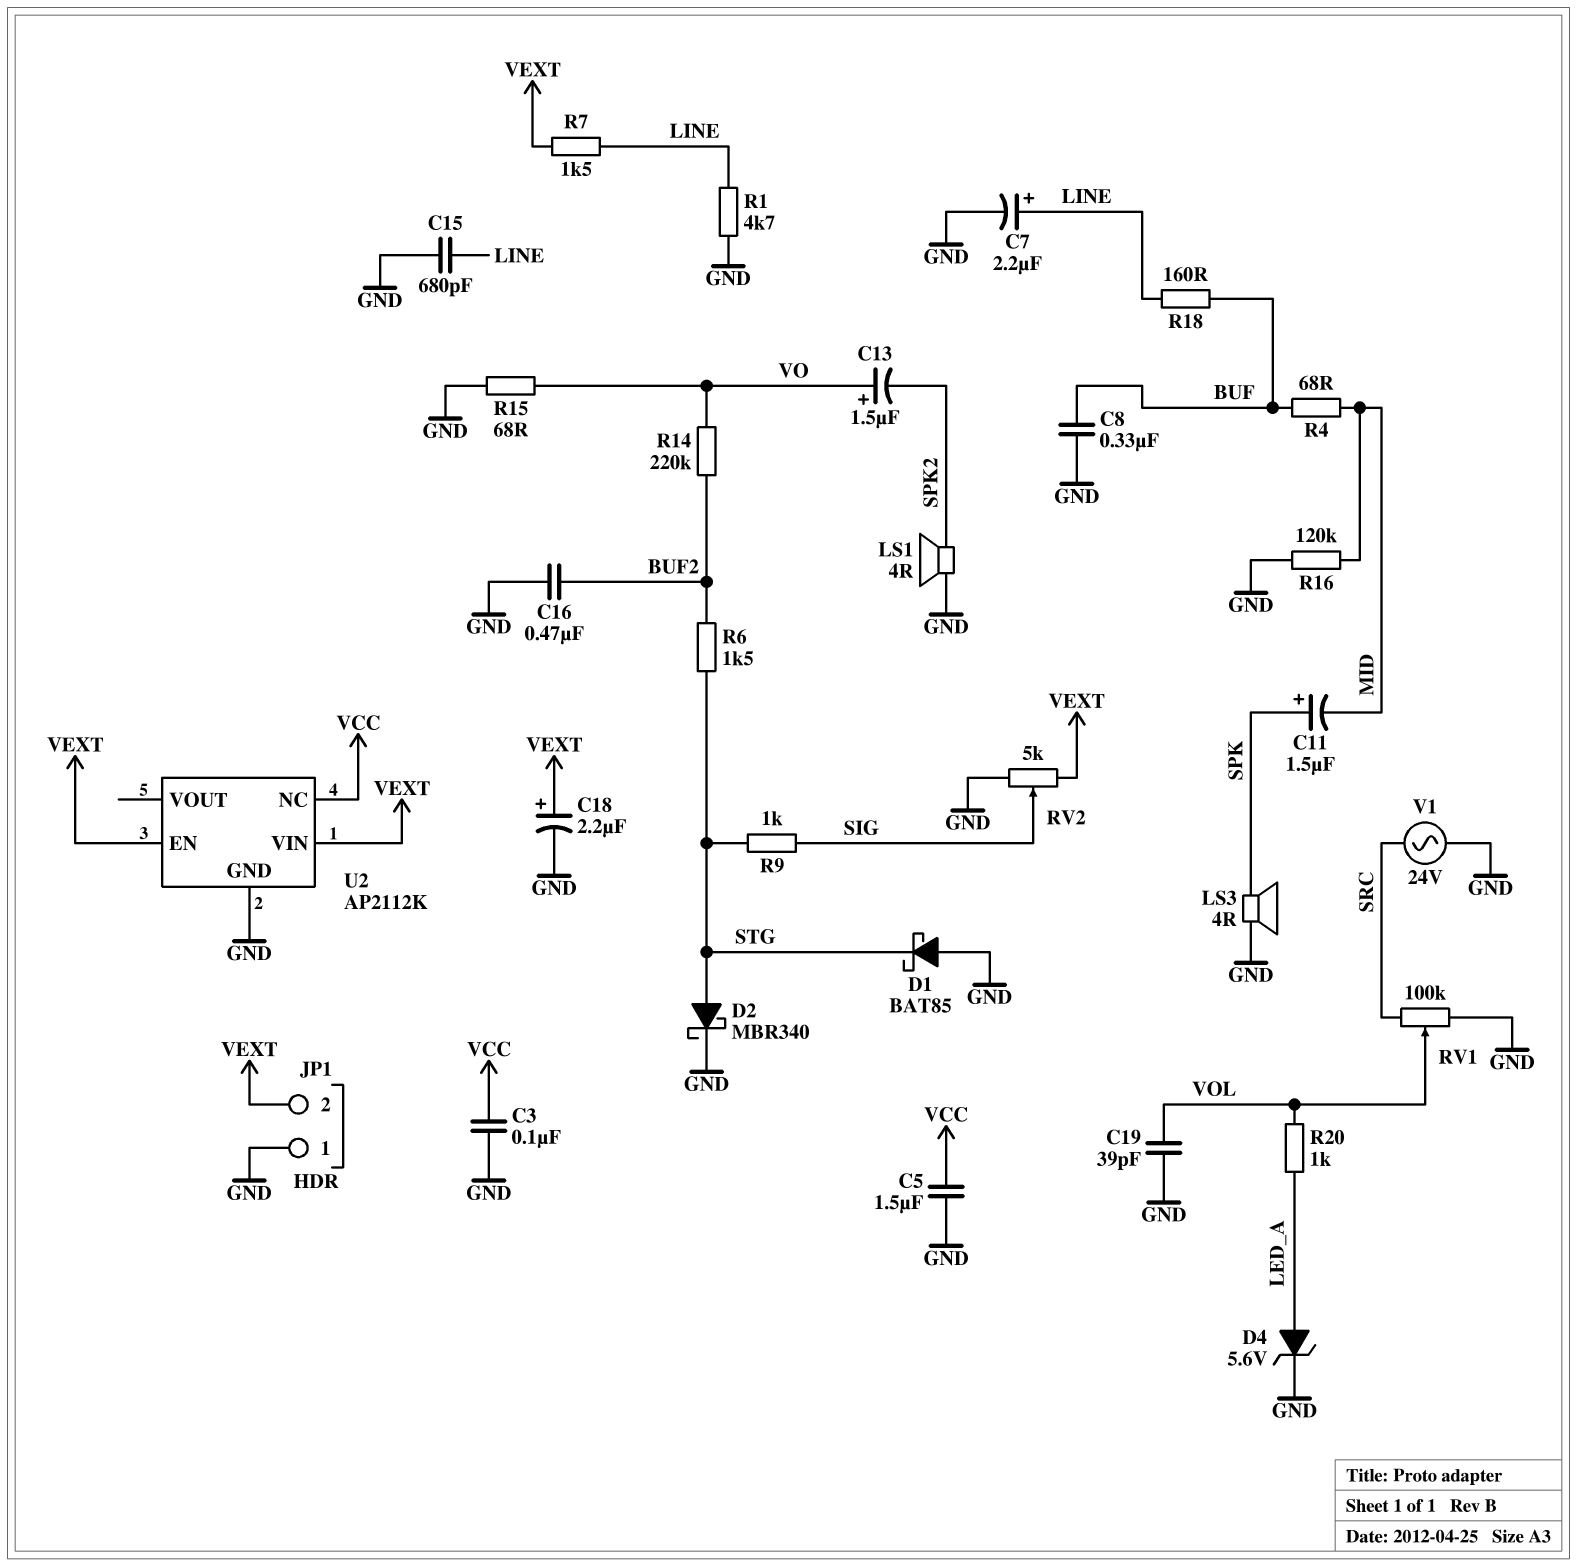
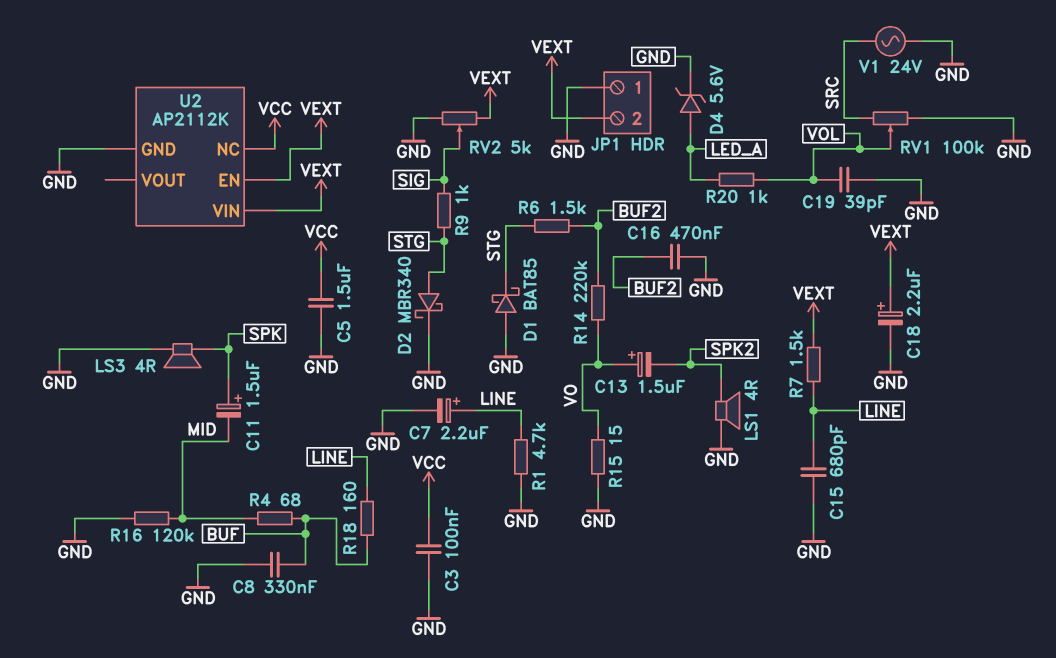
R15: 68 (GND, VO) -> 15 (GND, VO)

